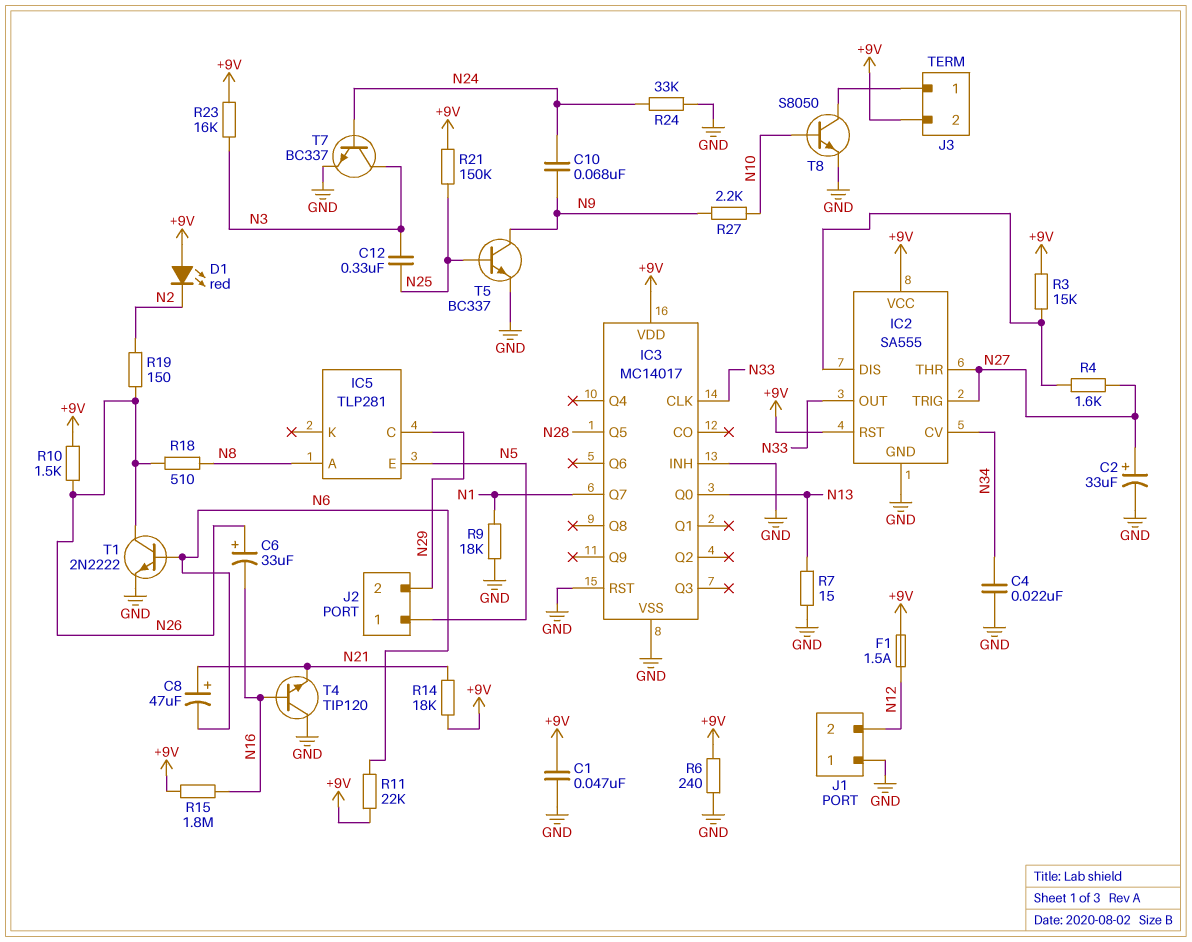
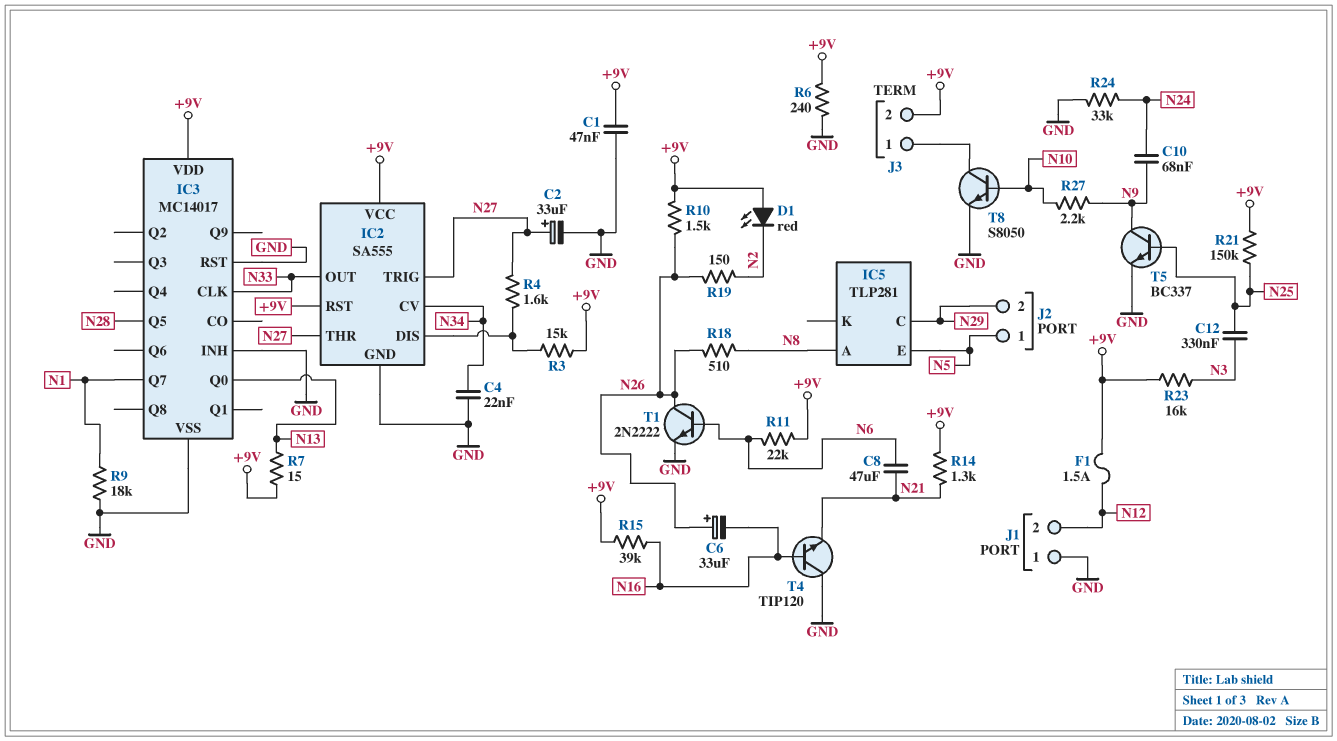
C8: 47uF (plus N21, minus N6) -> 47uF (N6, N21)
R7: 15 (GND, N13) -> 15 (+9V, N13)
R14: 18k (+9V, N21) -> 1.3k (+9V, N21)
R15: 1.8M (+9V, N16) -> 39k (+9V, N16)
T7: NPN BC337 (B N24, C N3, E GND) -> none

